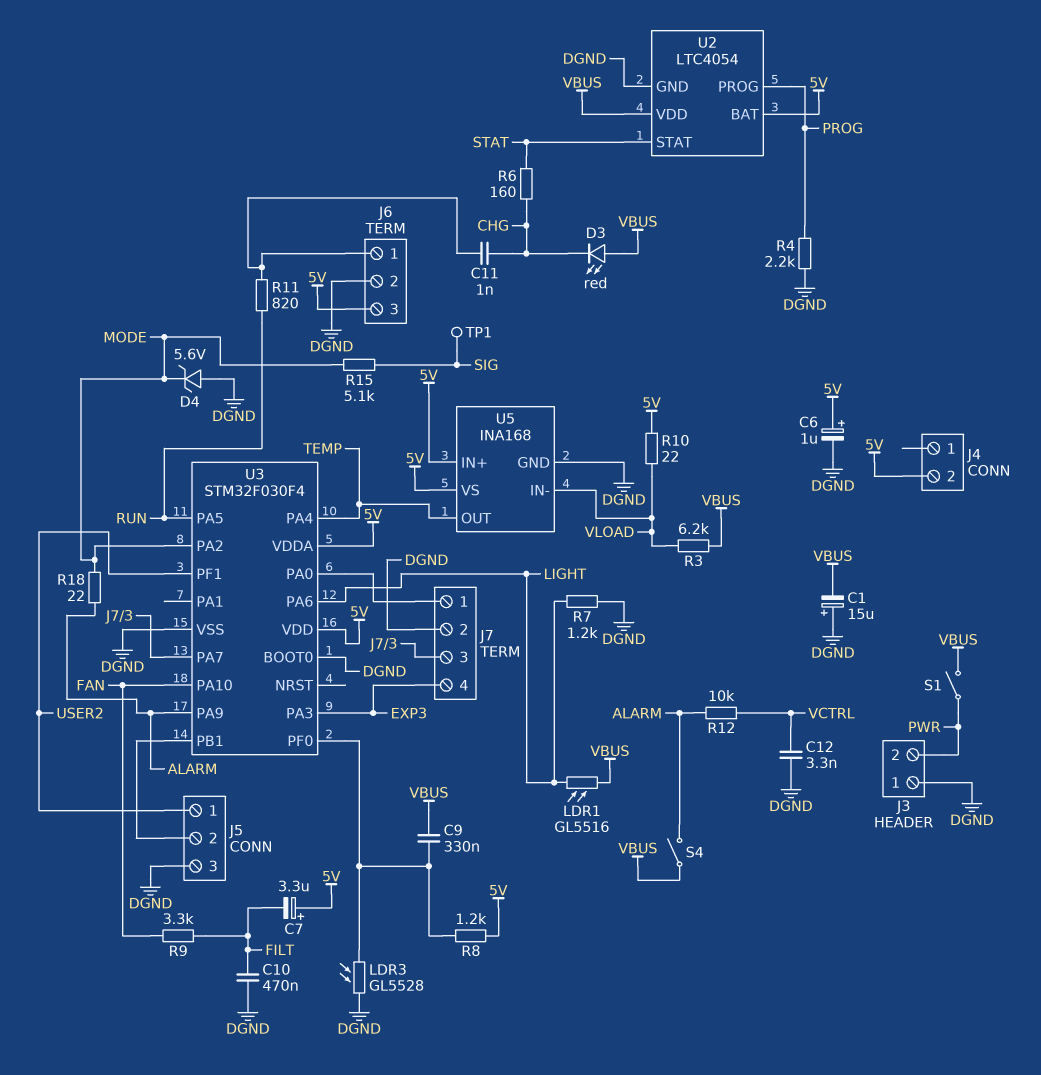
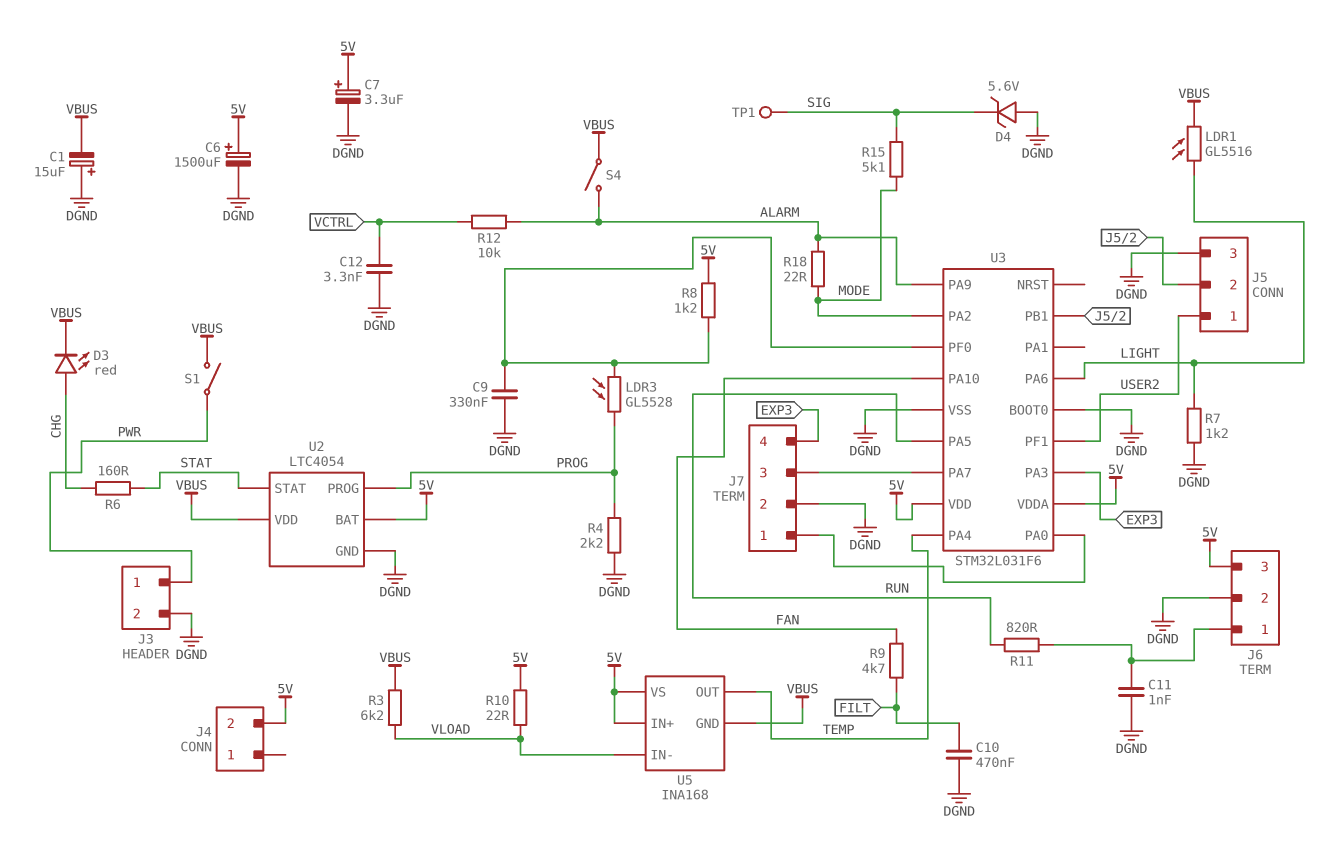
C6: 1uF (plus 5V, minus DGND) -> 1500uF (plus 5V, minus DGND)
C7: 3.3uF (plus 5V, minus FILT) -> 3.3uF (plus 5V, minus DGND)
C9: 330nF (U3/PF0, VBUS) -> 330nF (DGND, U3/PF0)
C11: 1nF (CHG, J6/1) -> 1nF (DGND, J6/1)
D3: LED red (A VBUS, K CHG) -> LED red (A CHG, K VBUS)
D4: zener 5.6V (A DGND, K MODE) -> zener 5.6V (A DGND, K SIG)
J3 pin 1: DGND -> PWR
J3 pin 2: PWR -> DGND
LDR3: GL5528 (DGND, U3/PF0) -> GL5528 (PROG, U3/PF0)
R9: 3.3k (FAN, FILT) -> 4.7k (FAN, FILT)
U3: STM32F030F4 -> STM32L031F6
U5 pin GND: DGND -> VBUS

